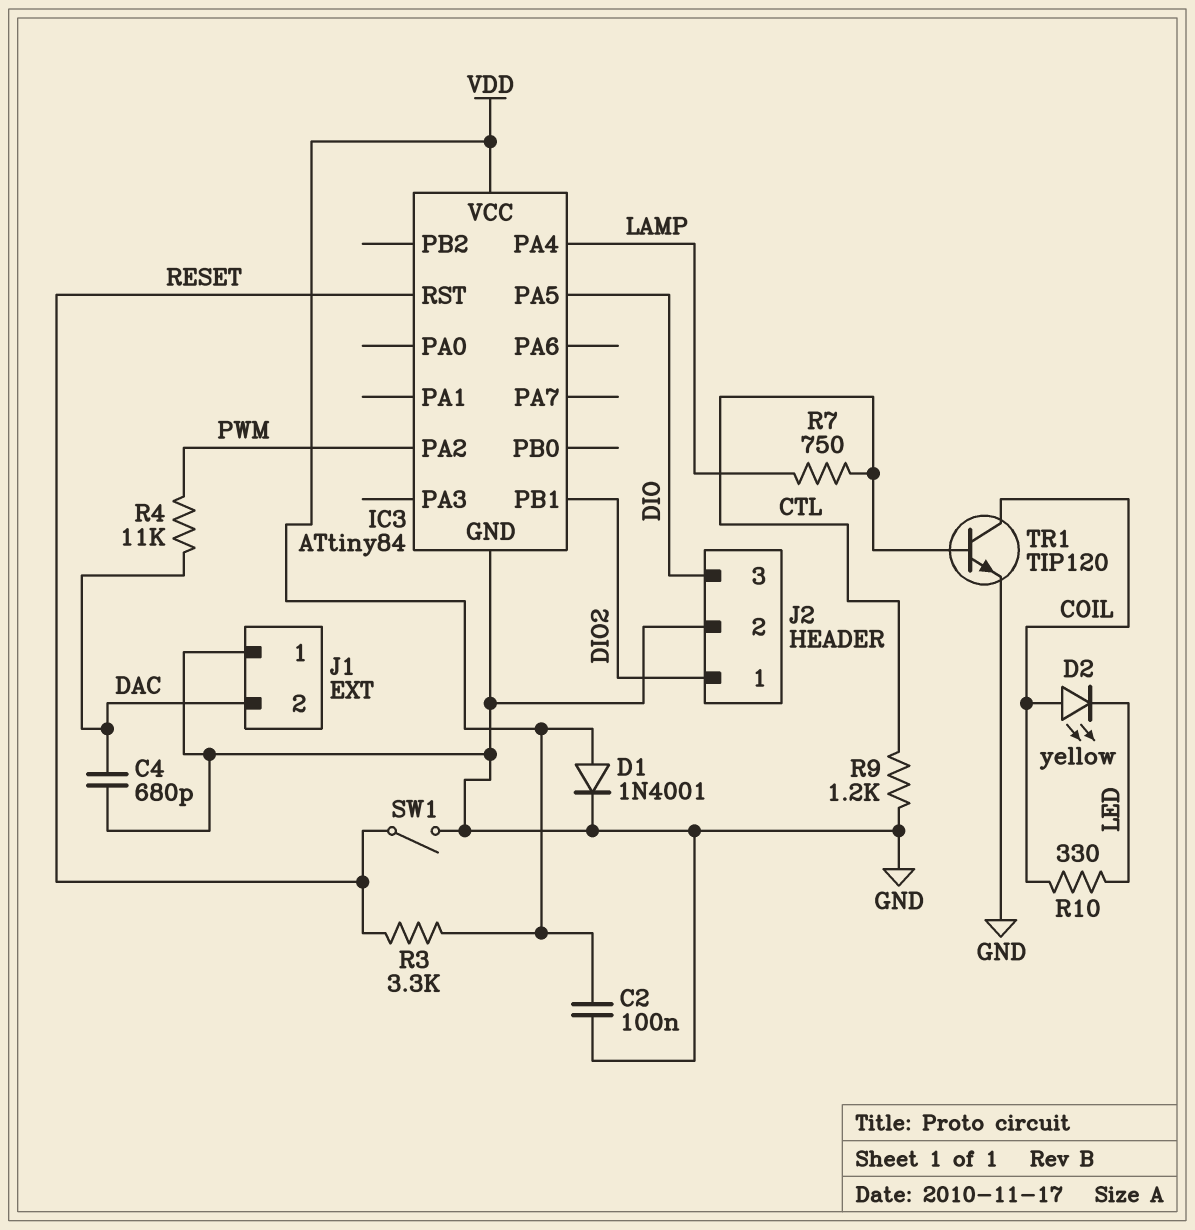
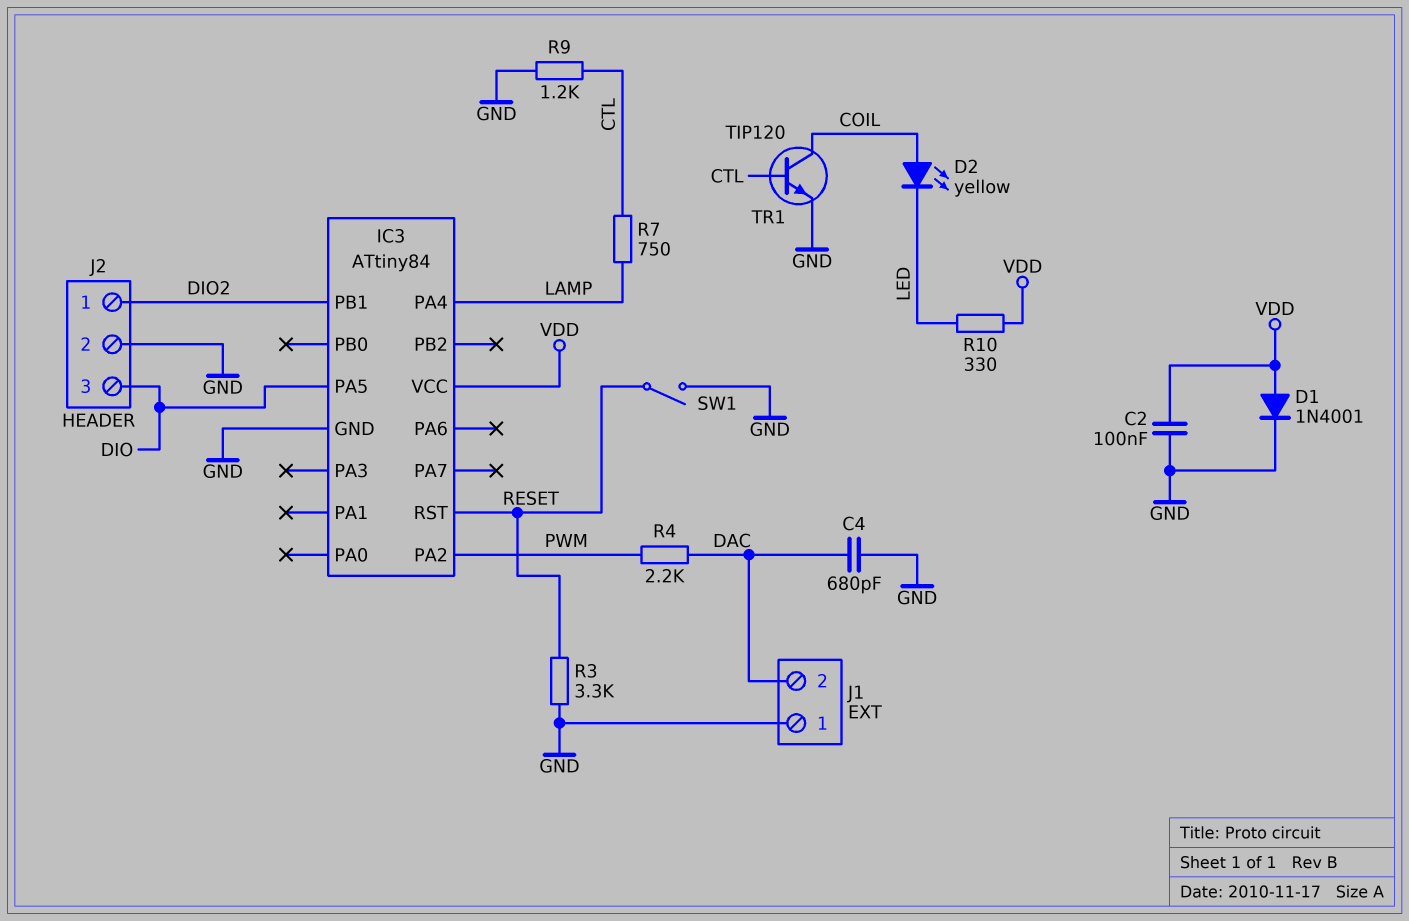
R3: 3.3k (RESET, VDD) -> 3.3k (GND, RESET)
R4: 11k (DAC, PWM) -> 2.2k (DAC, PWM)
R10: 330 (COIL, LED) -> 330 (LED, VDD)

